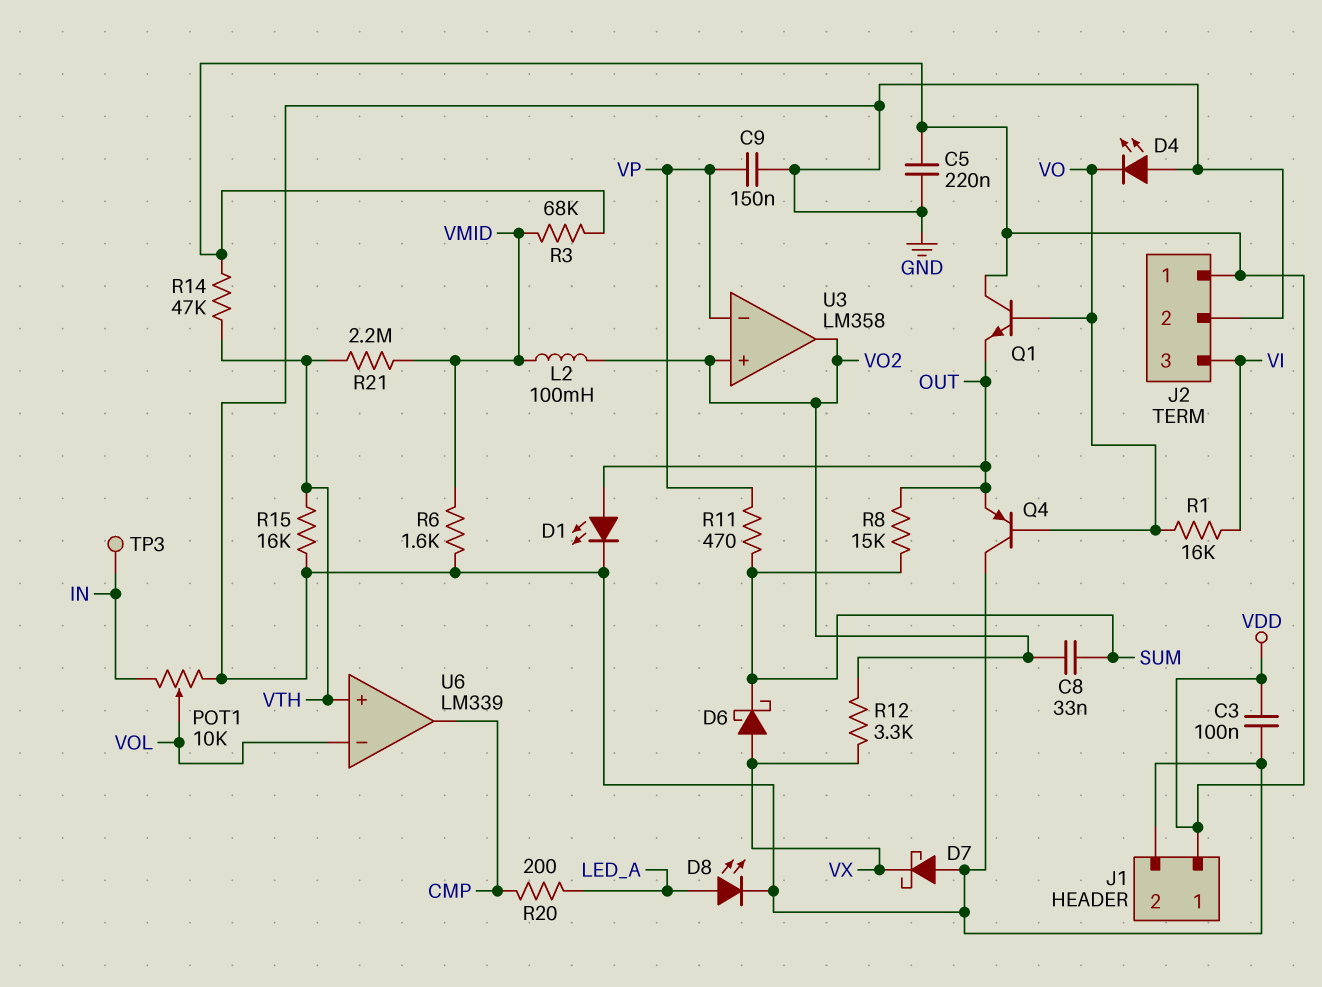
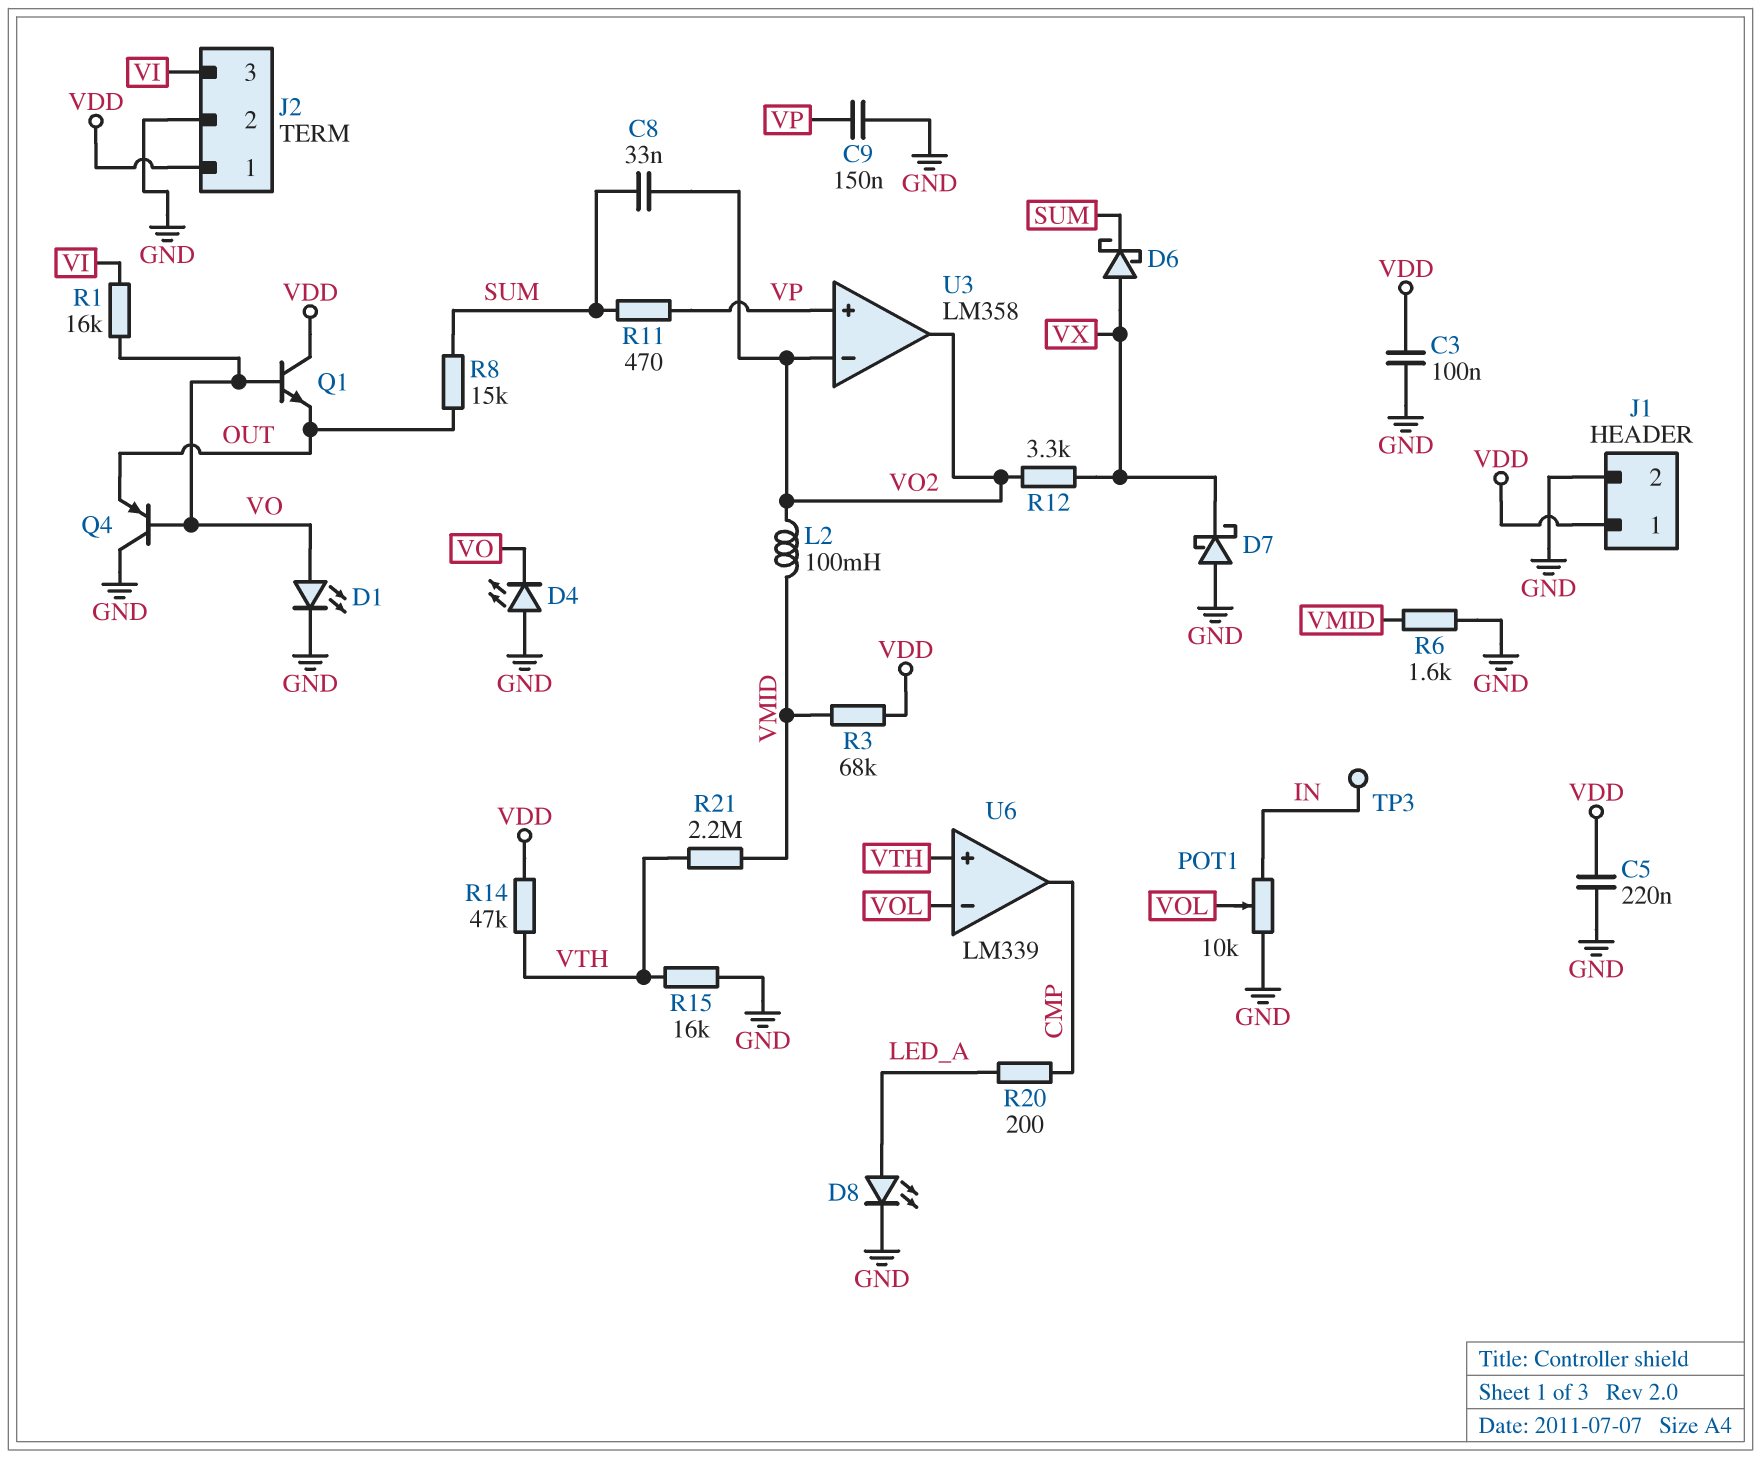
D1: LED (A OUT, K GND) -> LED (A VO, K GND)
U3 pin in+: VO2 -> VP
U3 pin in-: VP -> VO2

